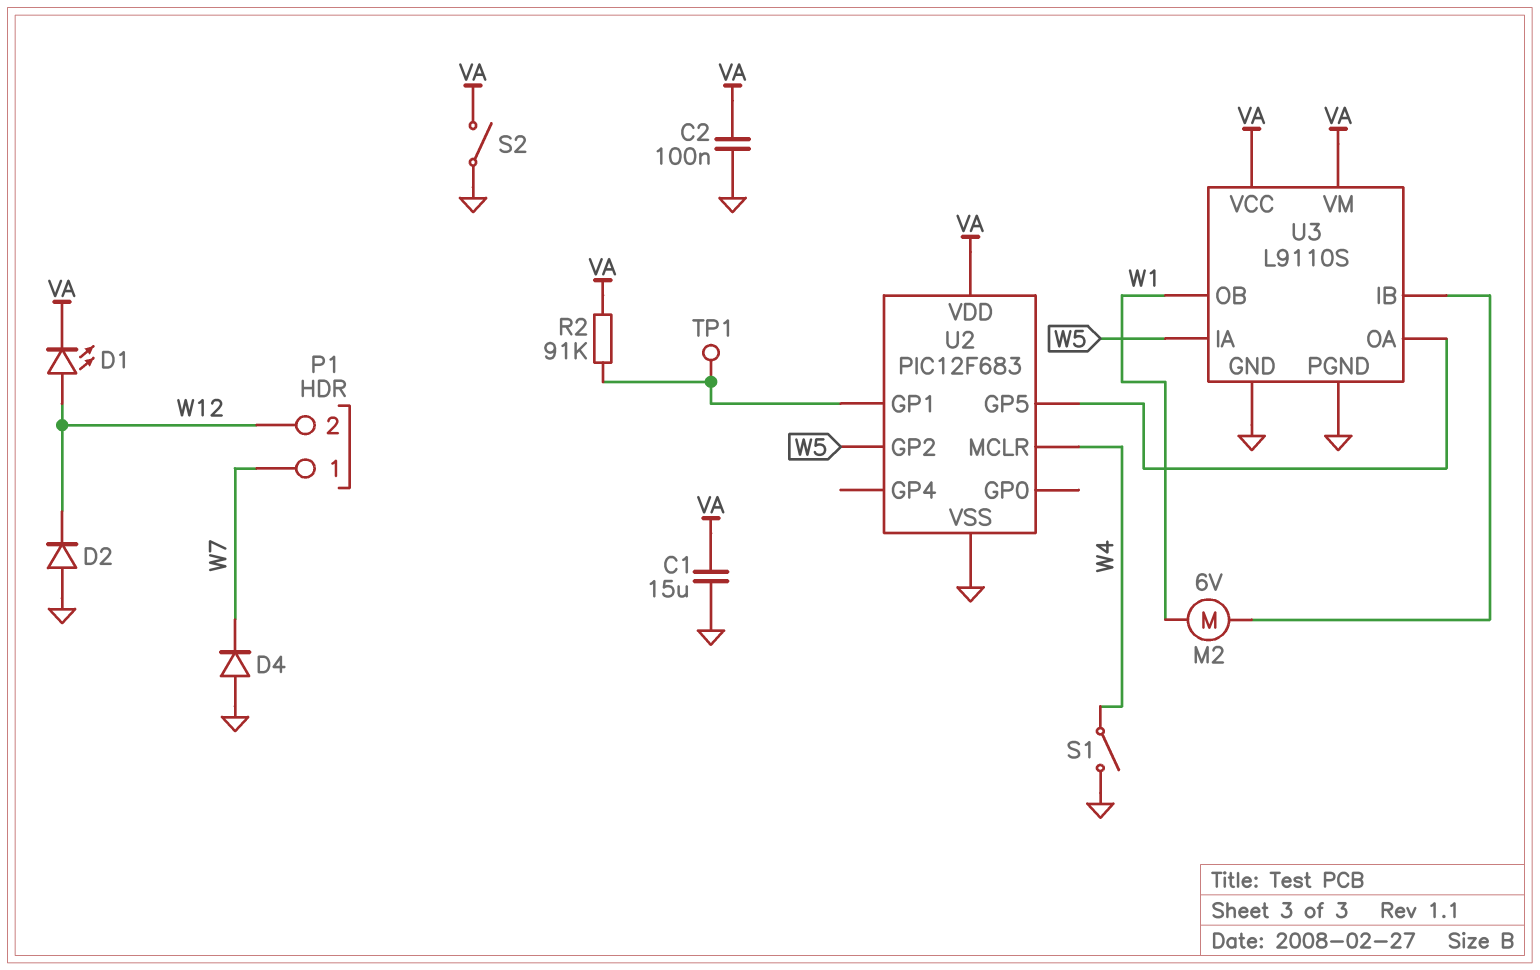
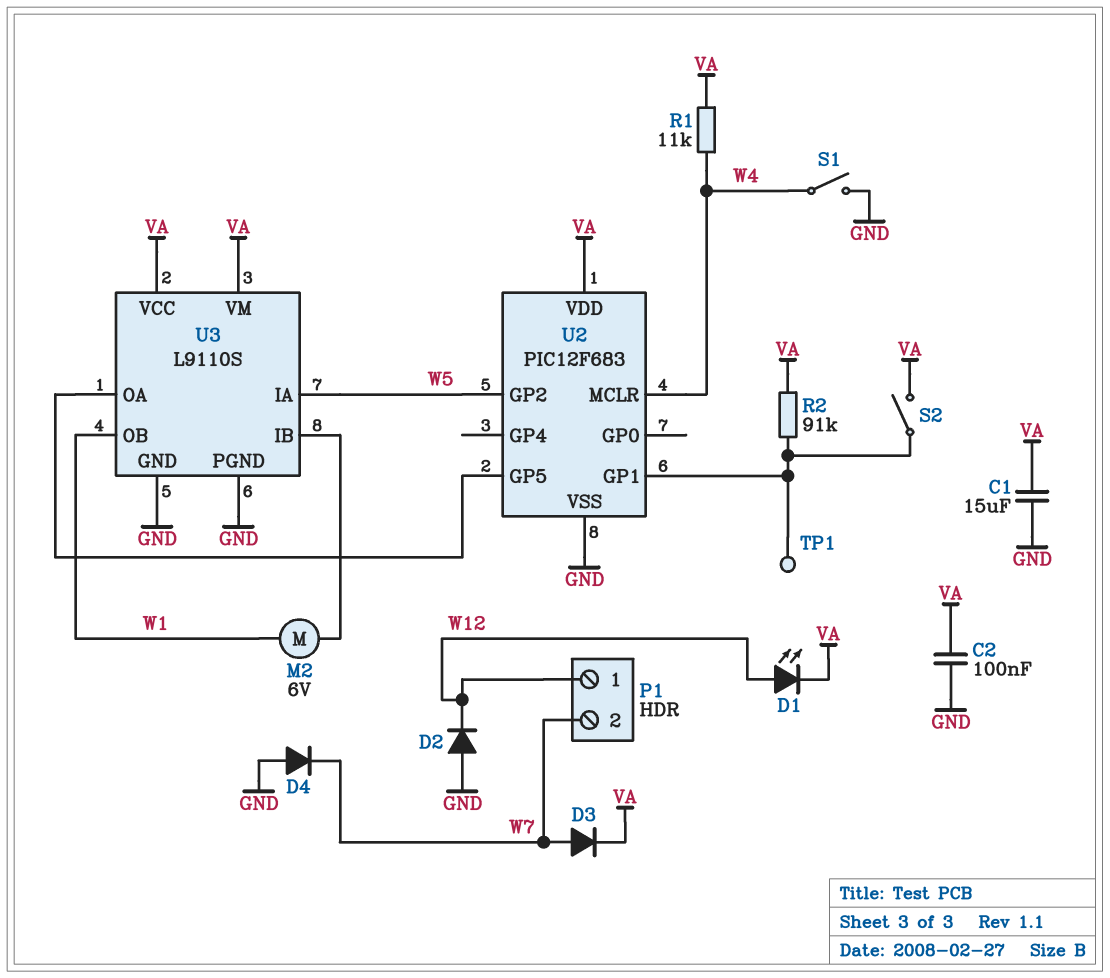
D3: none -> diode (A W7, K VA)
P1 pin 1: W7 -> W12
P1 pin 2: W12 -> W7
R1: none -> 11k (VA, W4)
S2: switch (GND, VA) -> switch (U2/GP1, VA)

